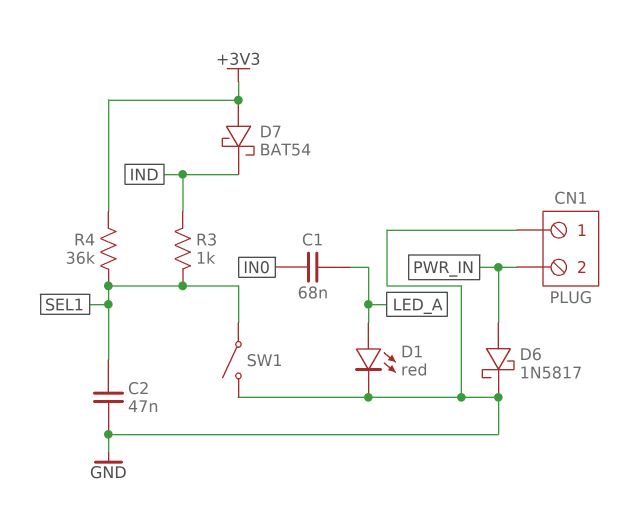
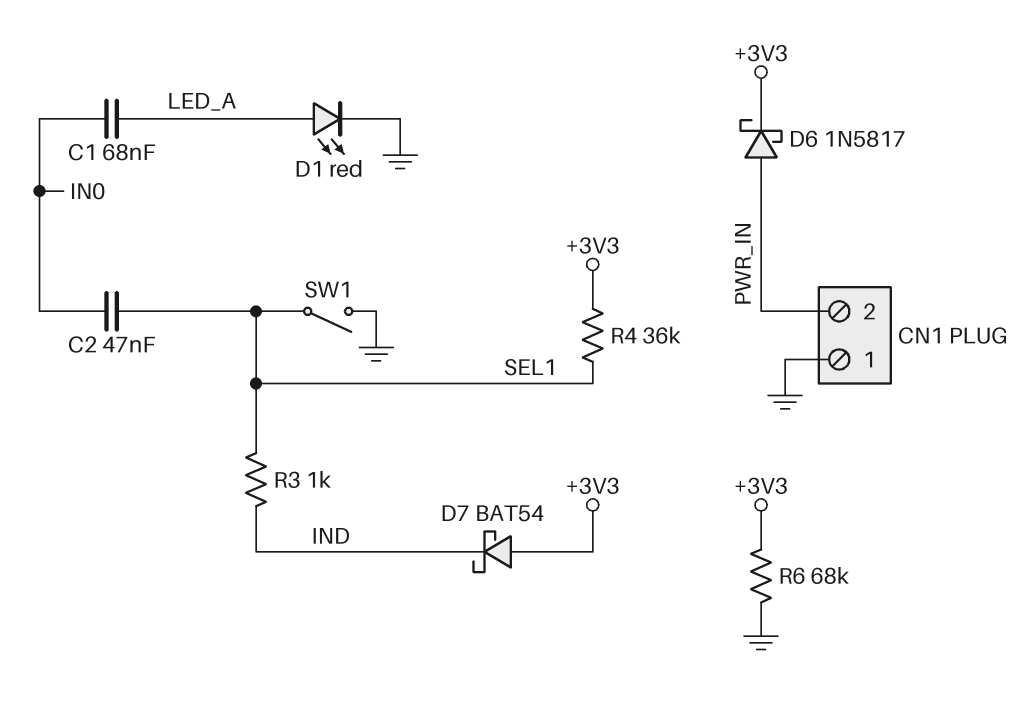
C2: 47nF (GND, SEL1) -> 47nF (IN0, SEL1)
D6: schottky 1N5817 (A PWR_IN, K GND) -> schottky 1N5817 (A PWR_IN, K +3V3)
R6: none -> 68k (+3V3, GND)

